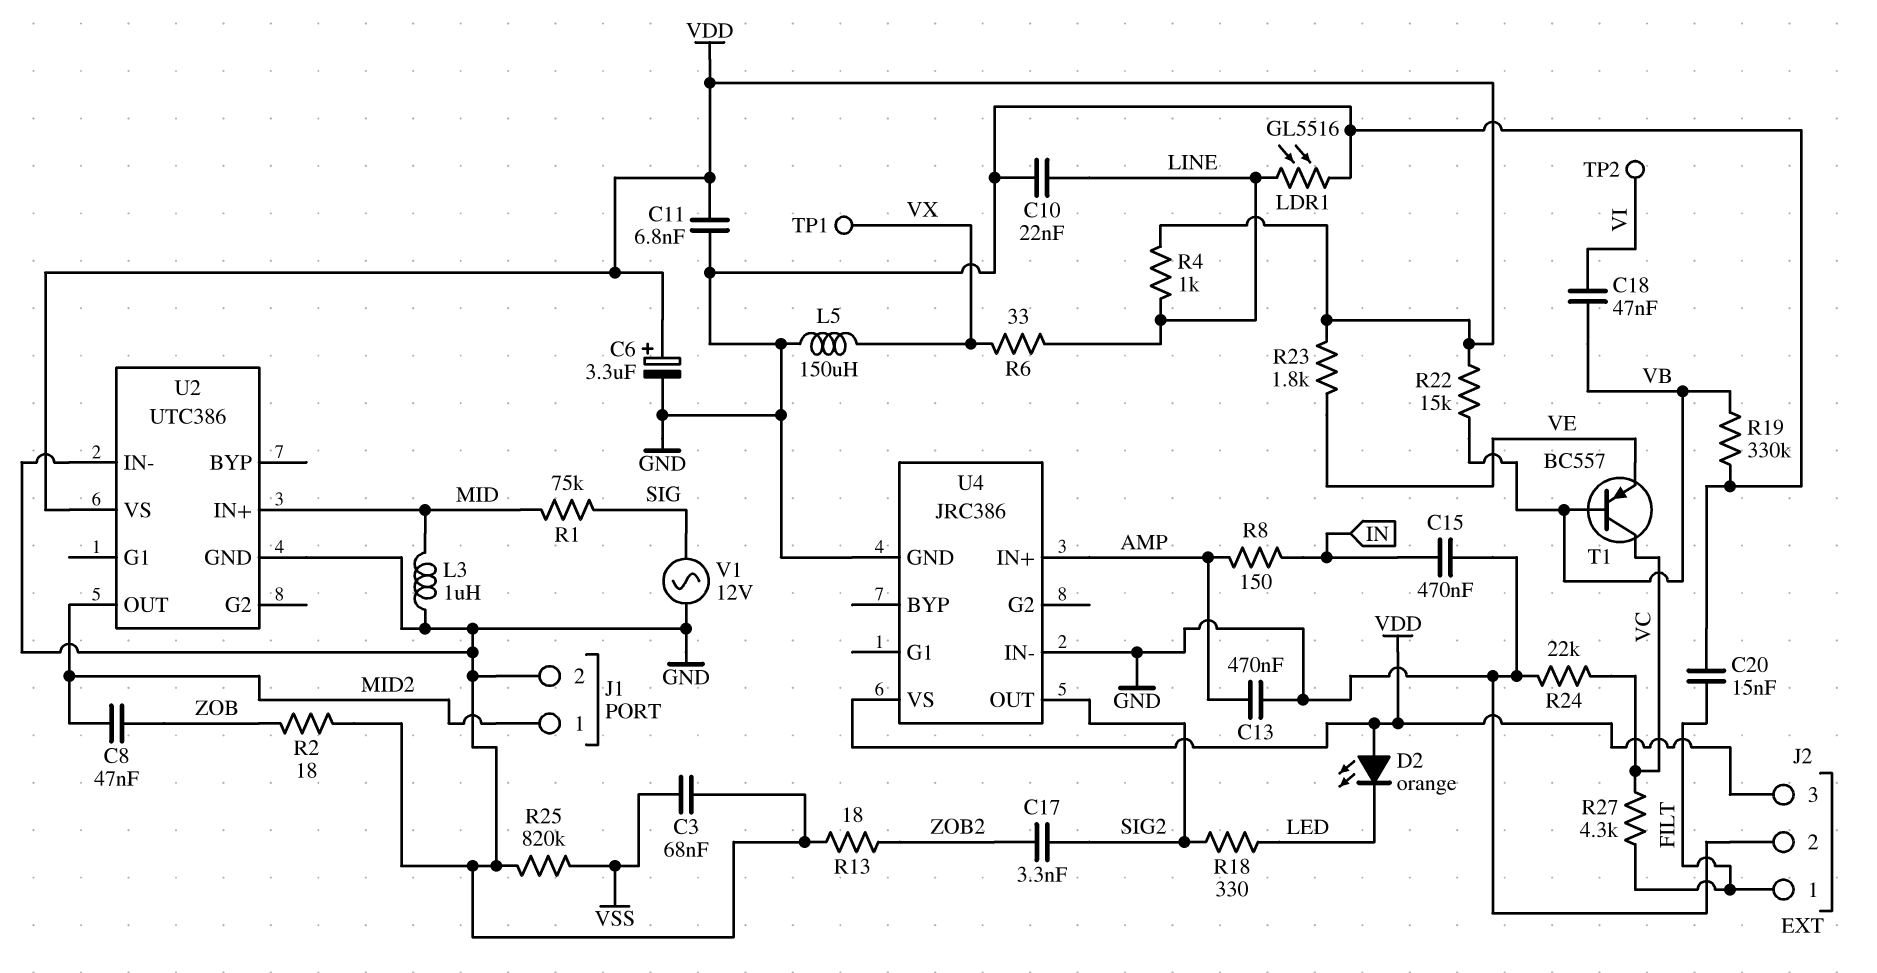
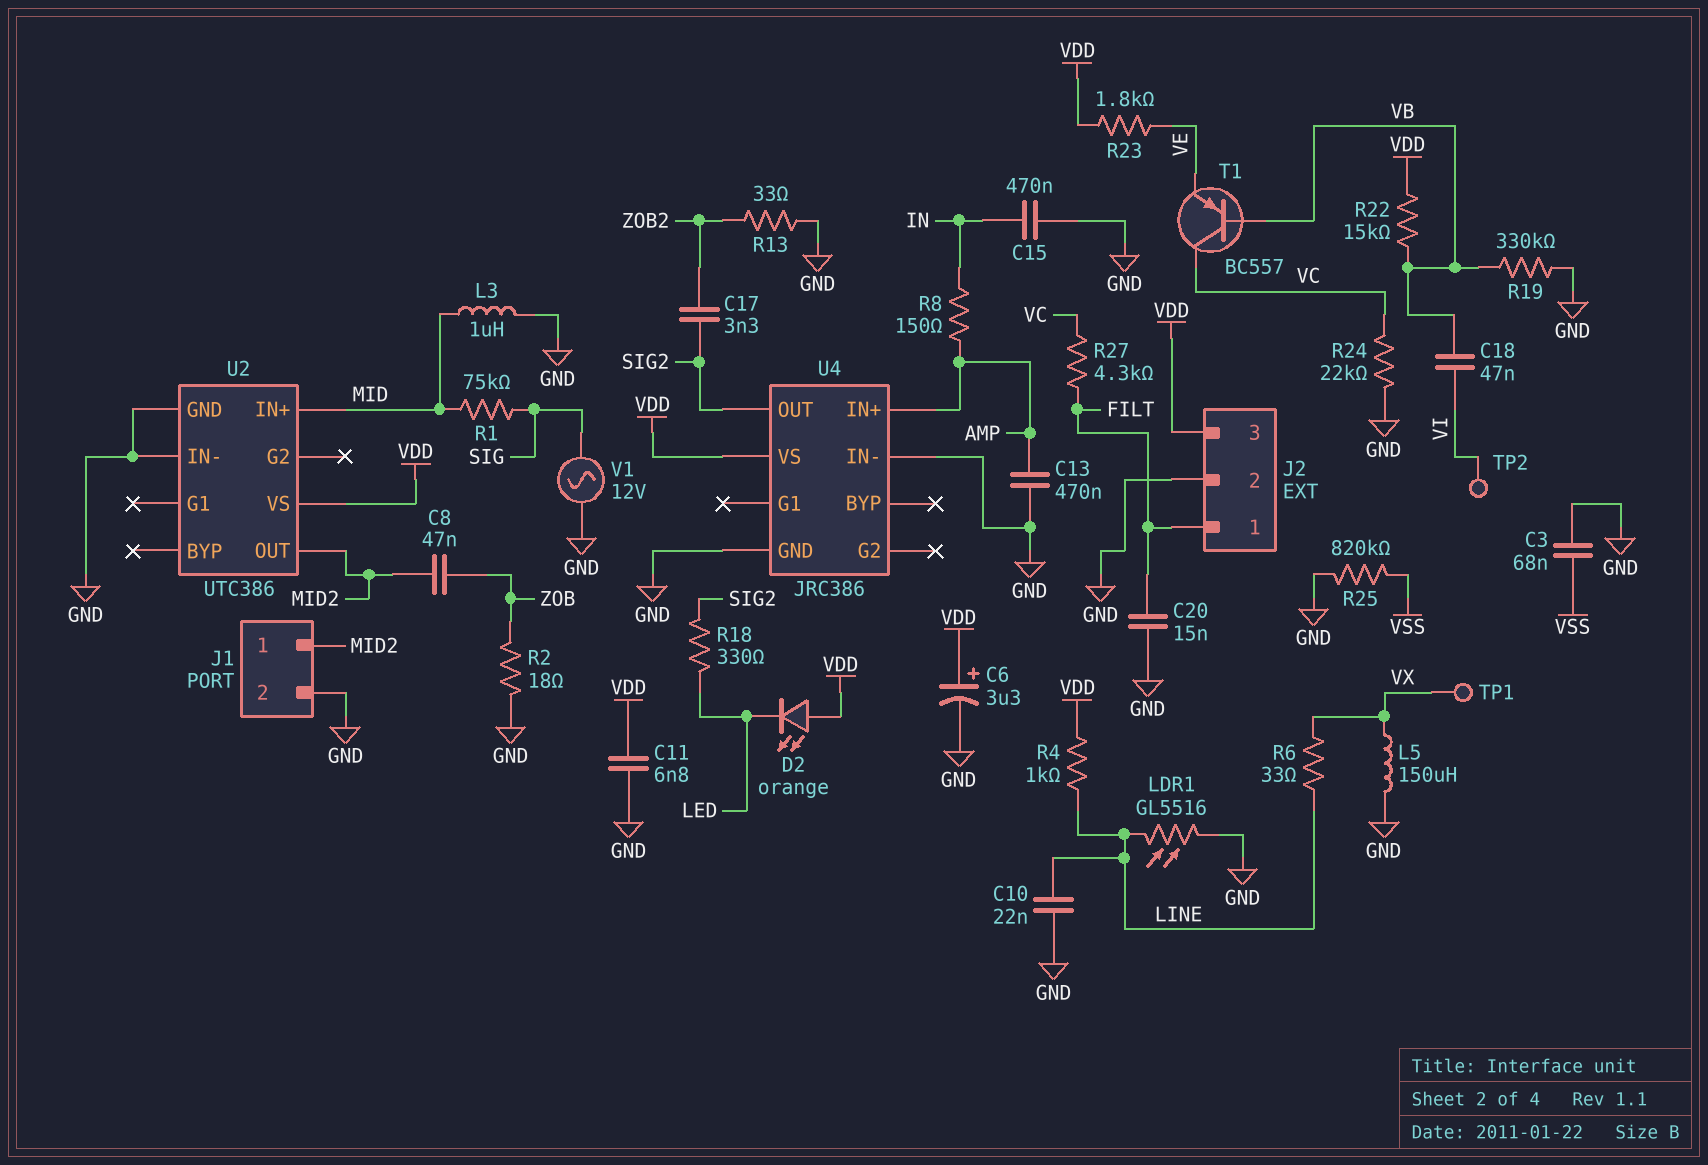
R13: 18 (GND, ZOB2) -> 33 (GND, ZOB2)

